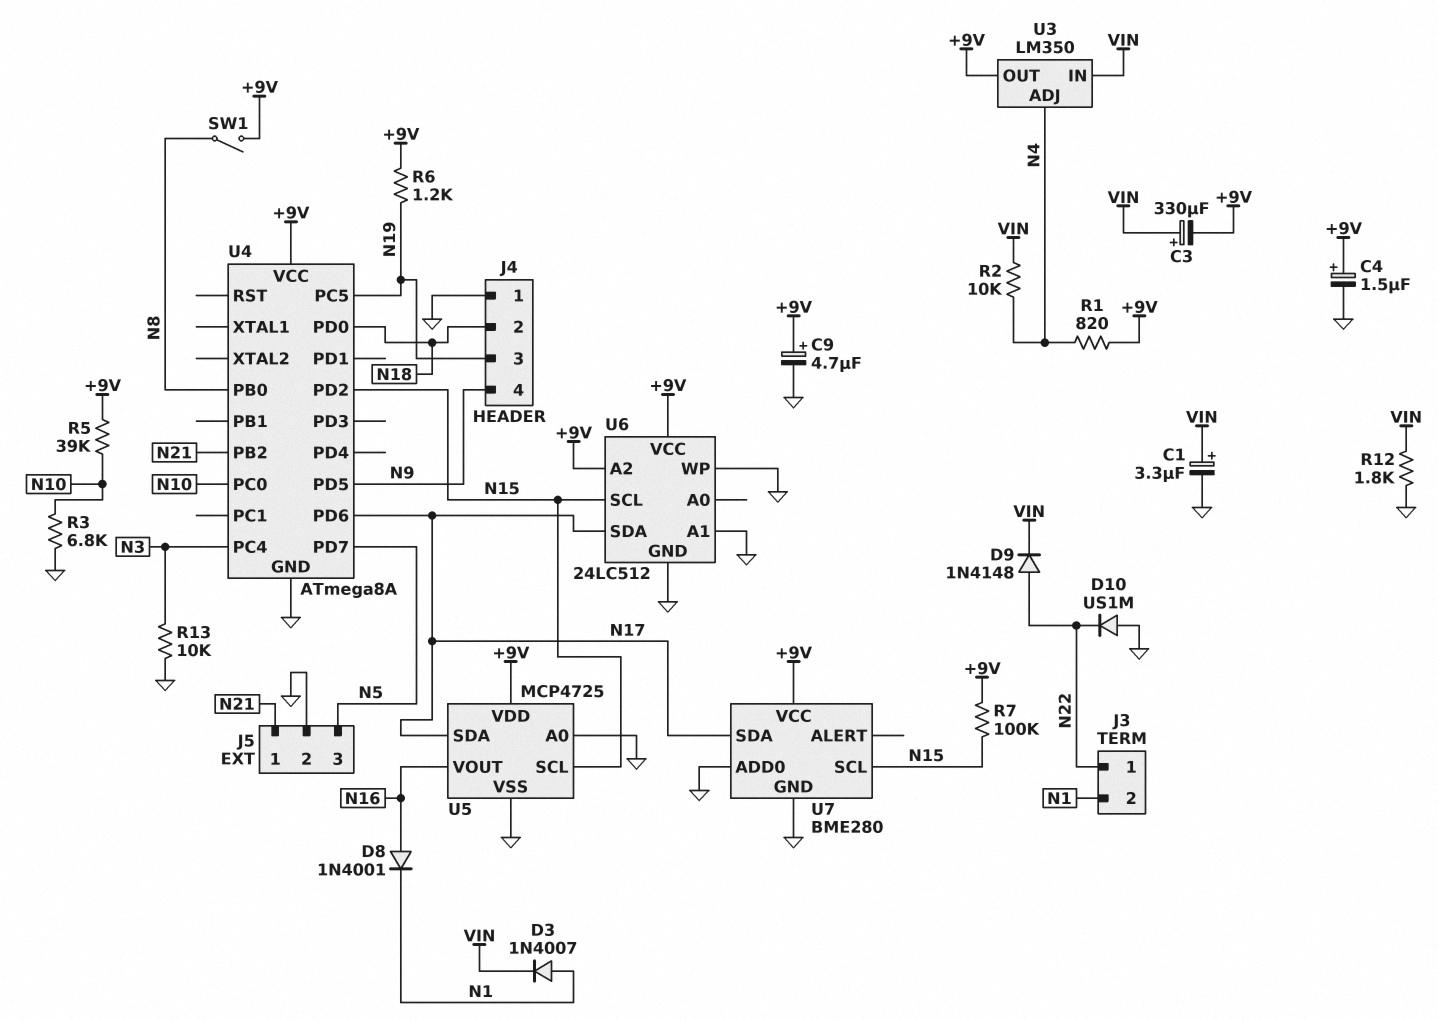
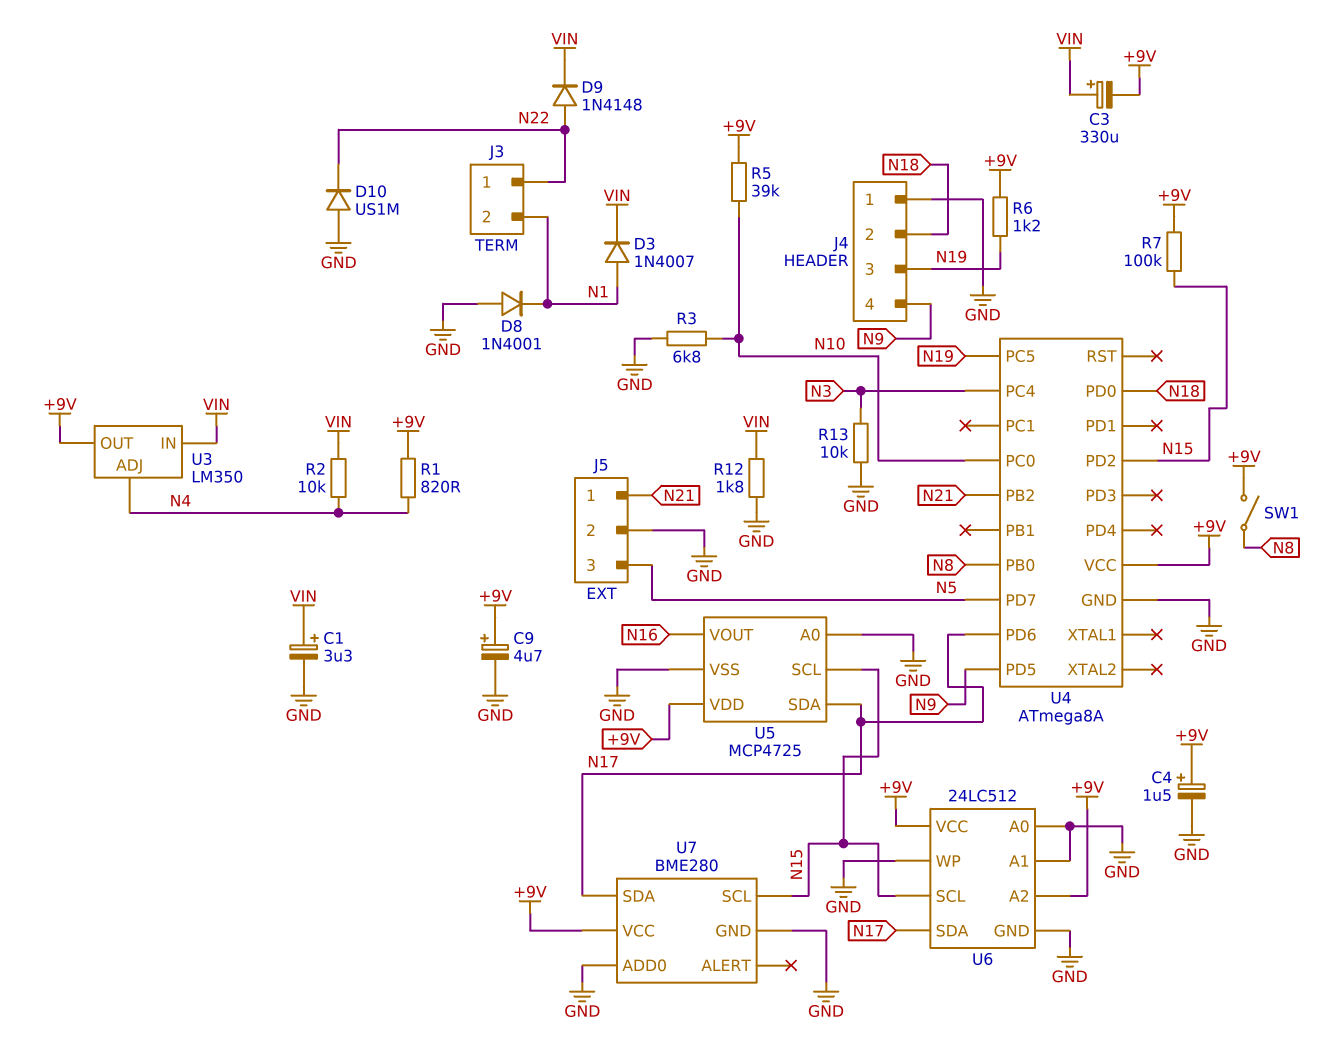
D8: diode 1N4001 (A N16, K N1) -> diode 1N4001 (A GND, K N1)
U6 pin A0: none -> GND

